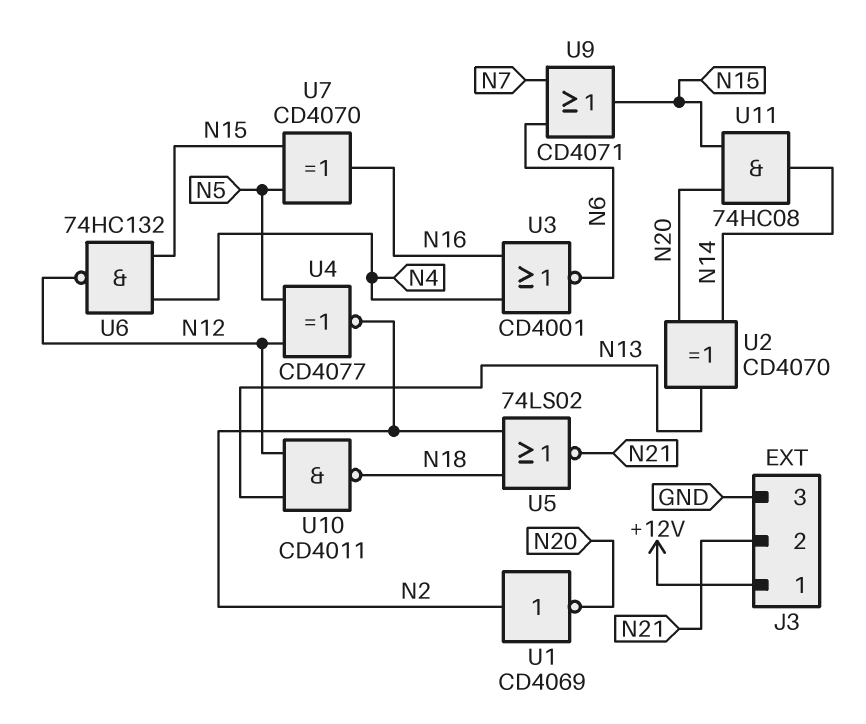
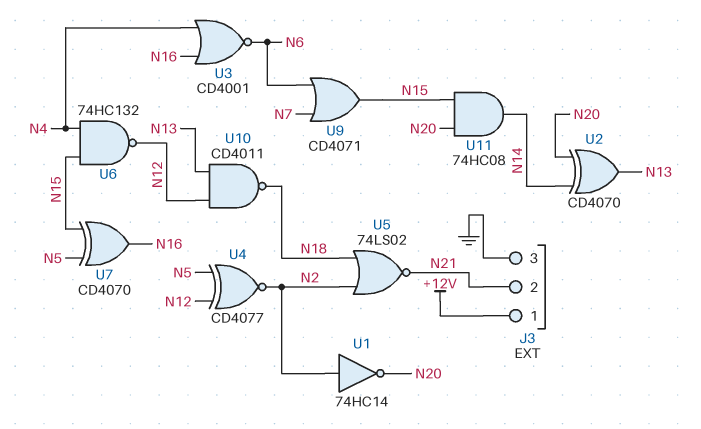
U1: NOT CD4069 (in N2, out N20) -> NOT 74HC14 (in N2, out N20)

